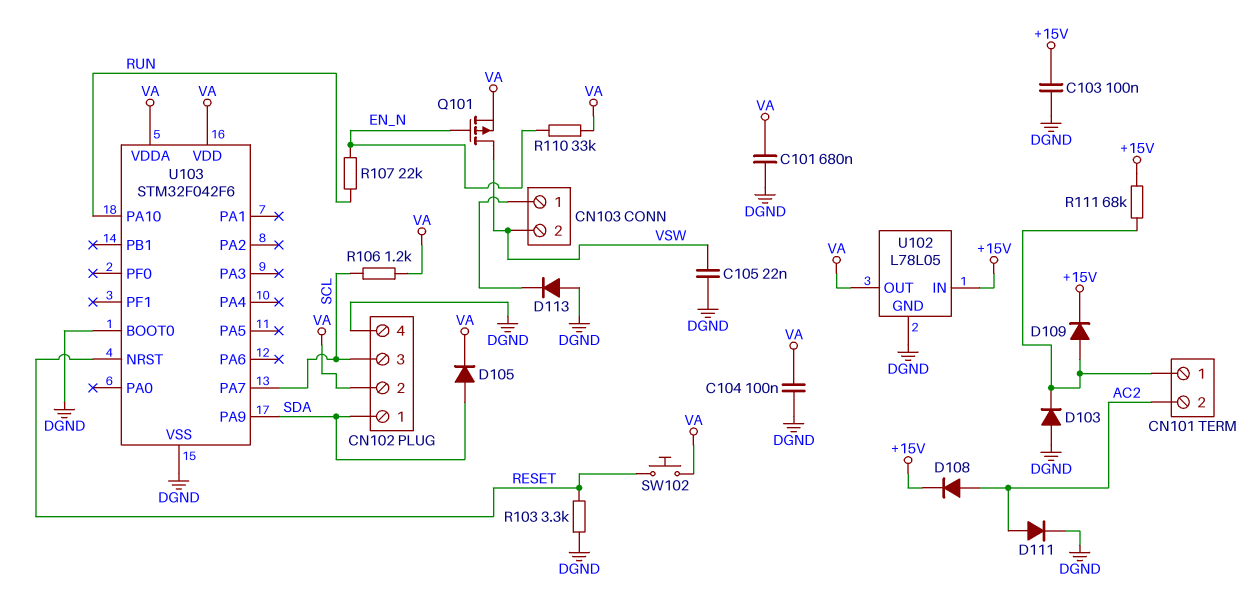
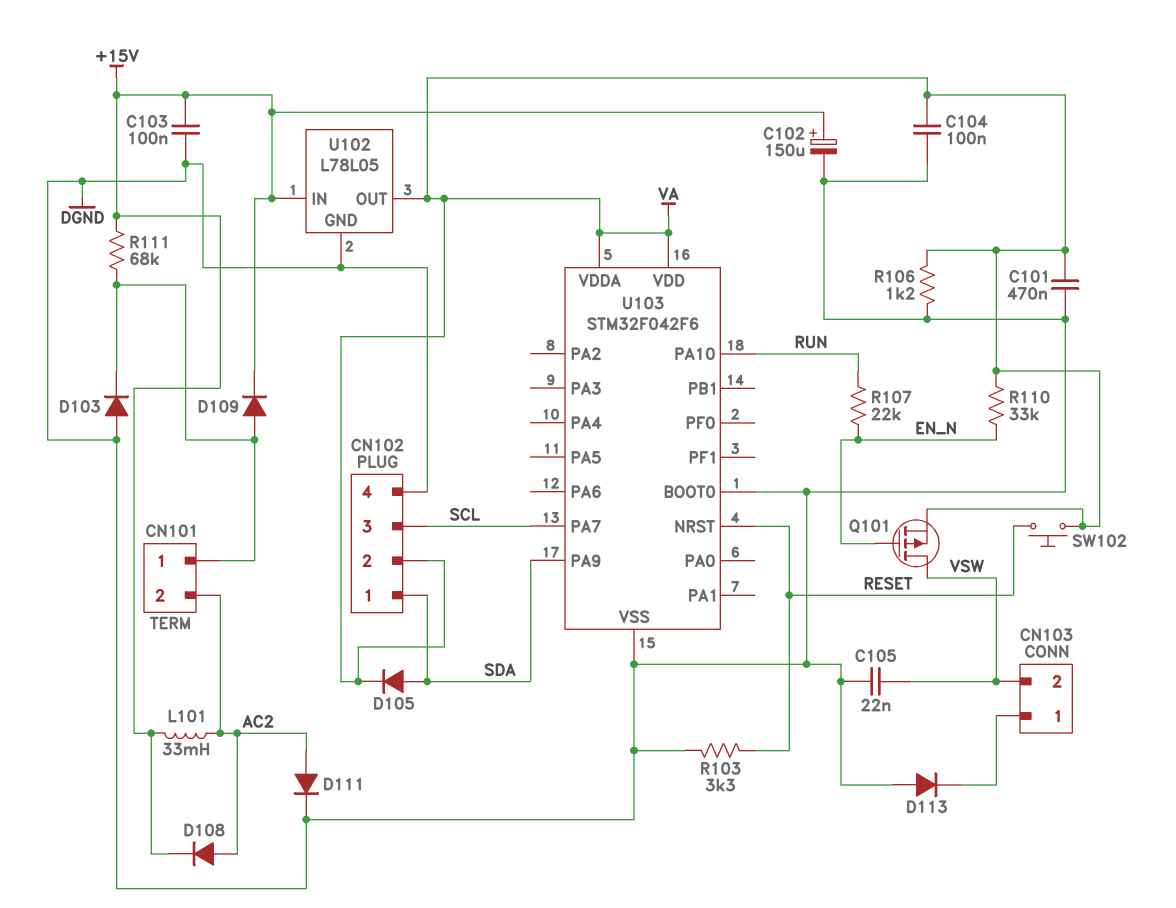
C101: 680nF (DGND, VA) -> 470nF (DGND, VA)
C102: none -> 150uF (plus +15V, minus DGND)
L101: none -> 33mH (+15V, AC2)
R106: 1.2k (SCL, VA) -> 1.2k (DGND, VA)

